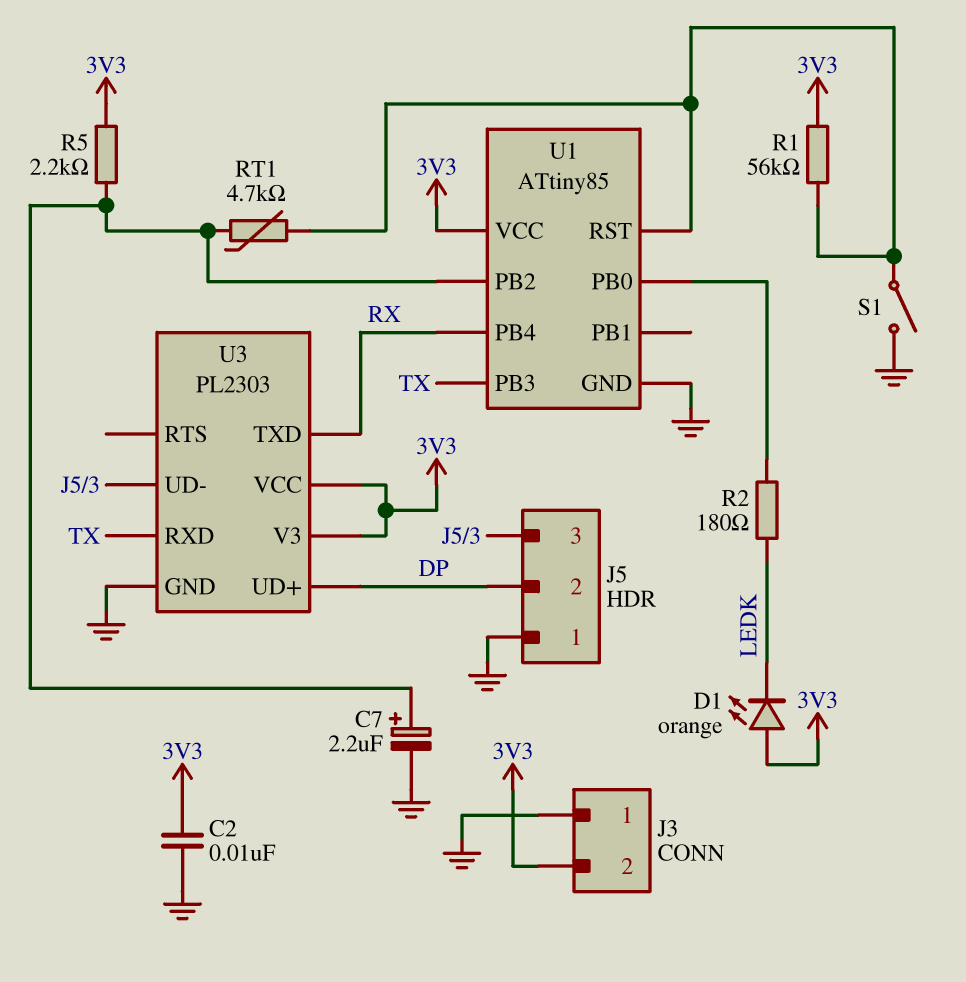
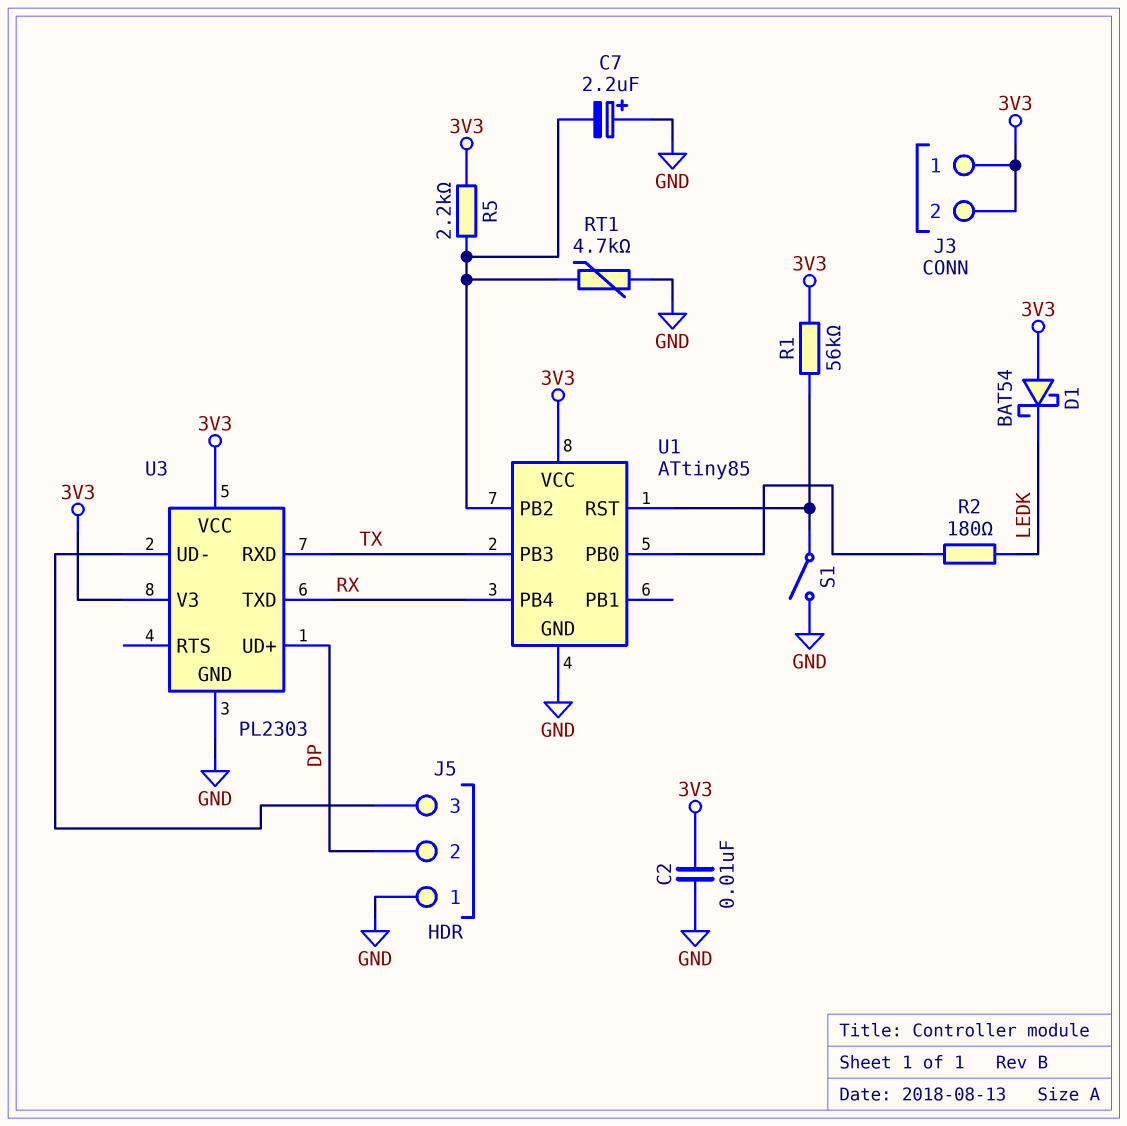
C7: 2.2uF (plus U1/PB2, minus GND) -> 2.2uF (plus GND, minus U1/PB2)
D1: LED orange (A 3V3, K LEDK) -> schottky BAT54 (A 3V3, K LEDK)
J3 pin 1: GND -> 3V3
RT1: 4.7k (U1/PB2, U1/RST) -> 4.7k (GND, U1/PB2)

